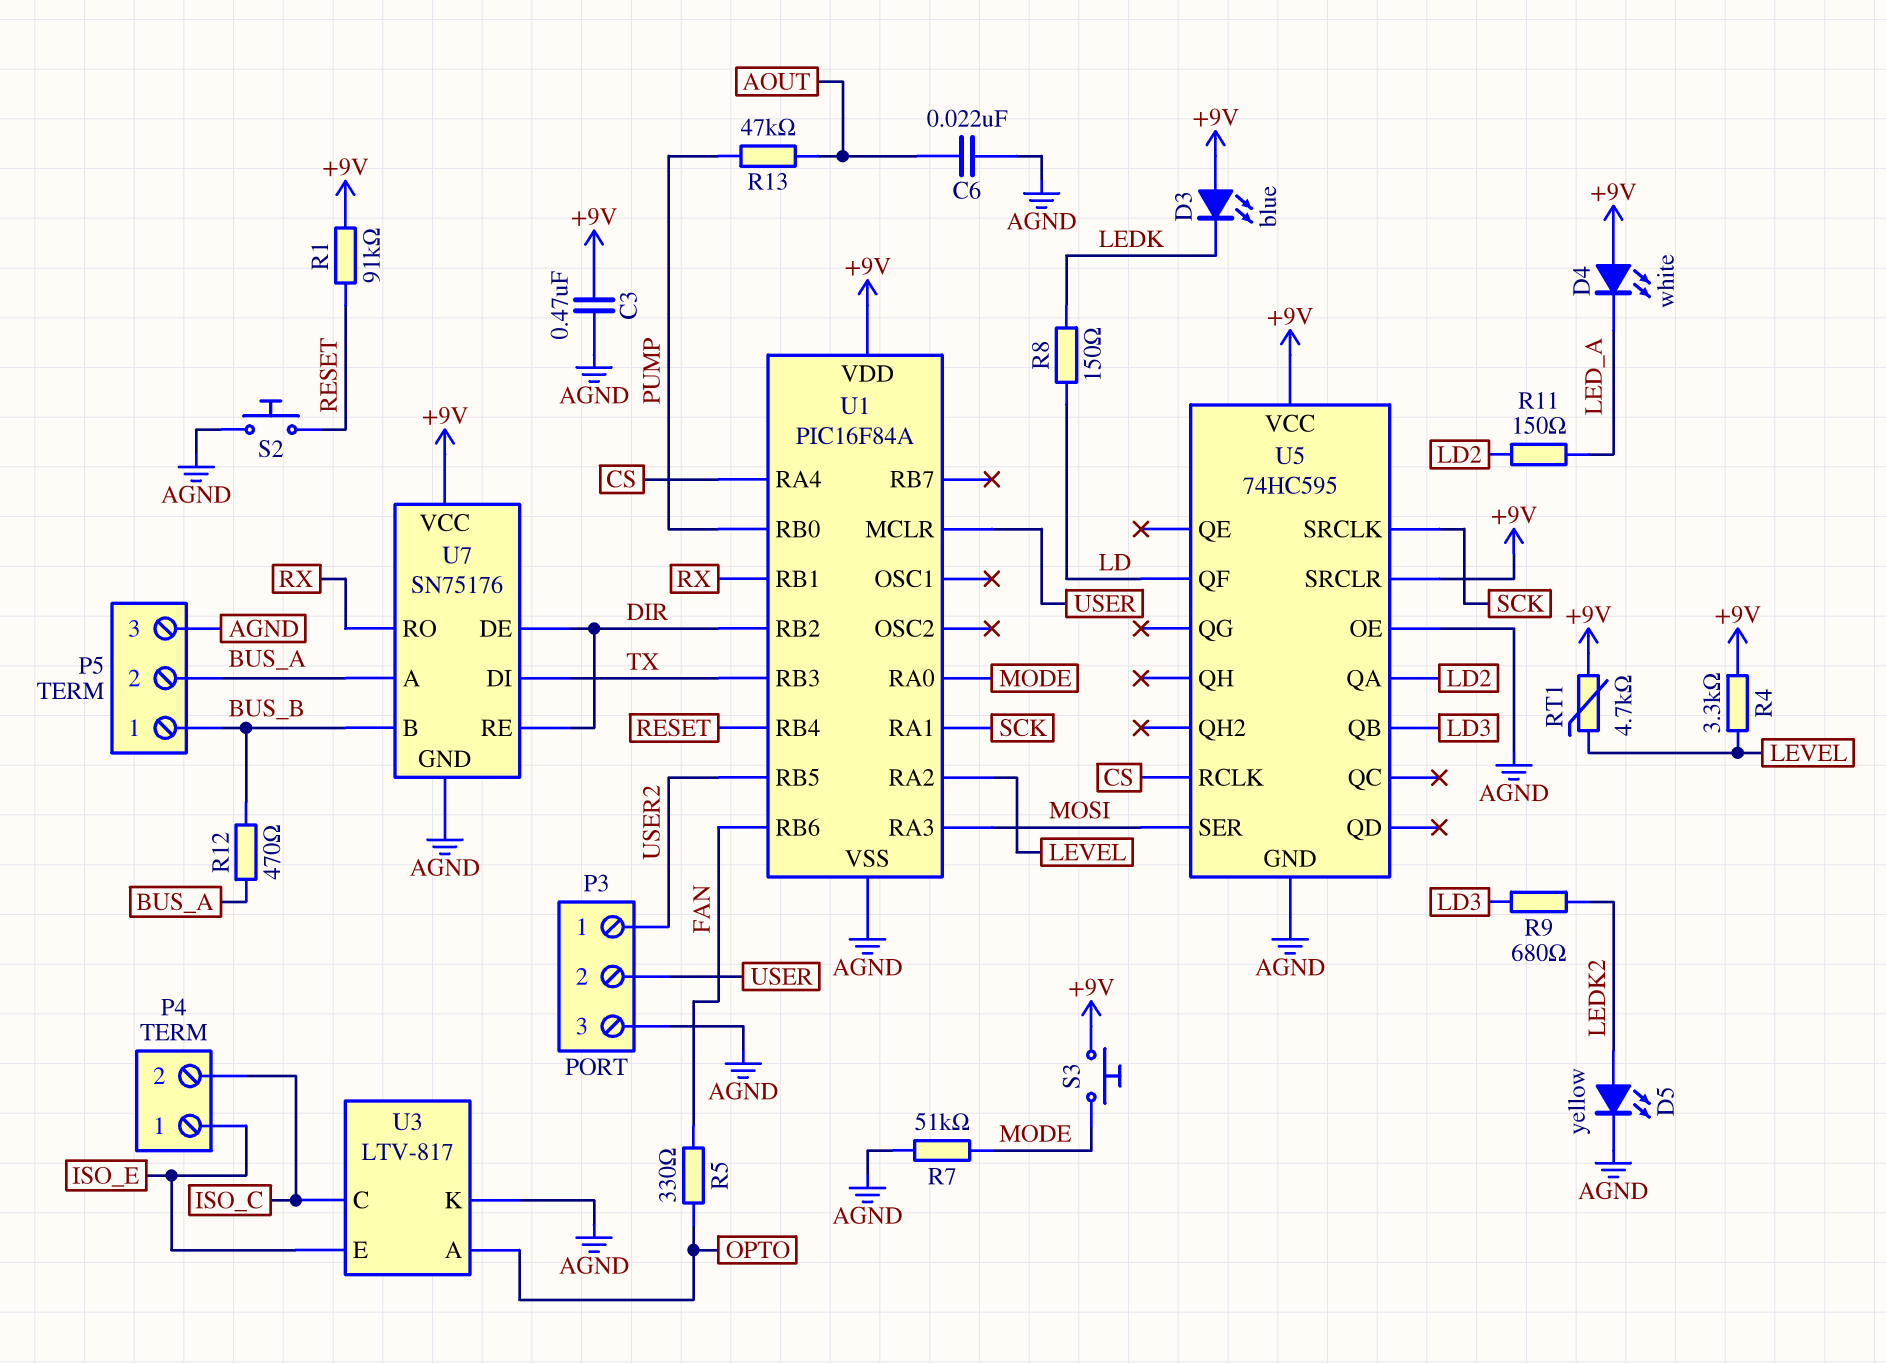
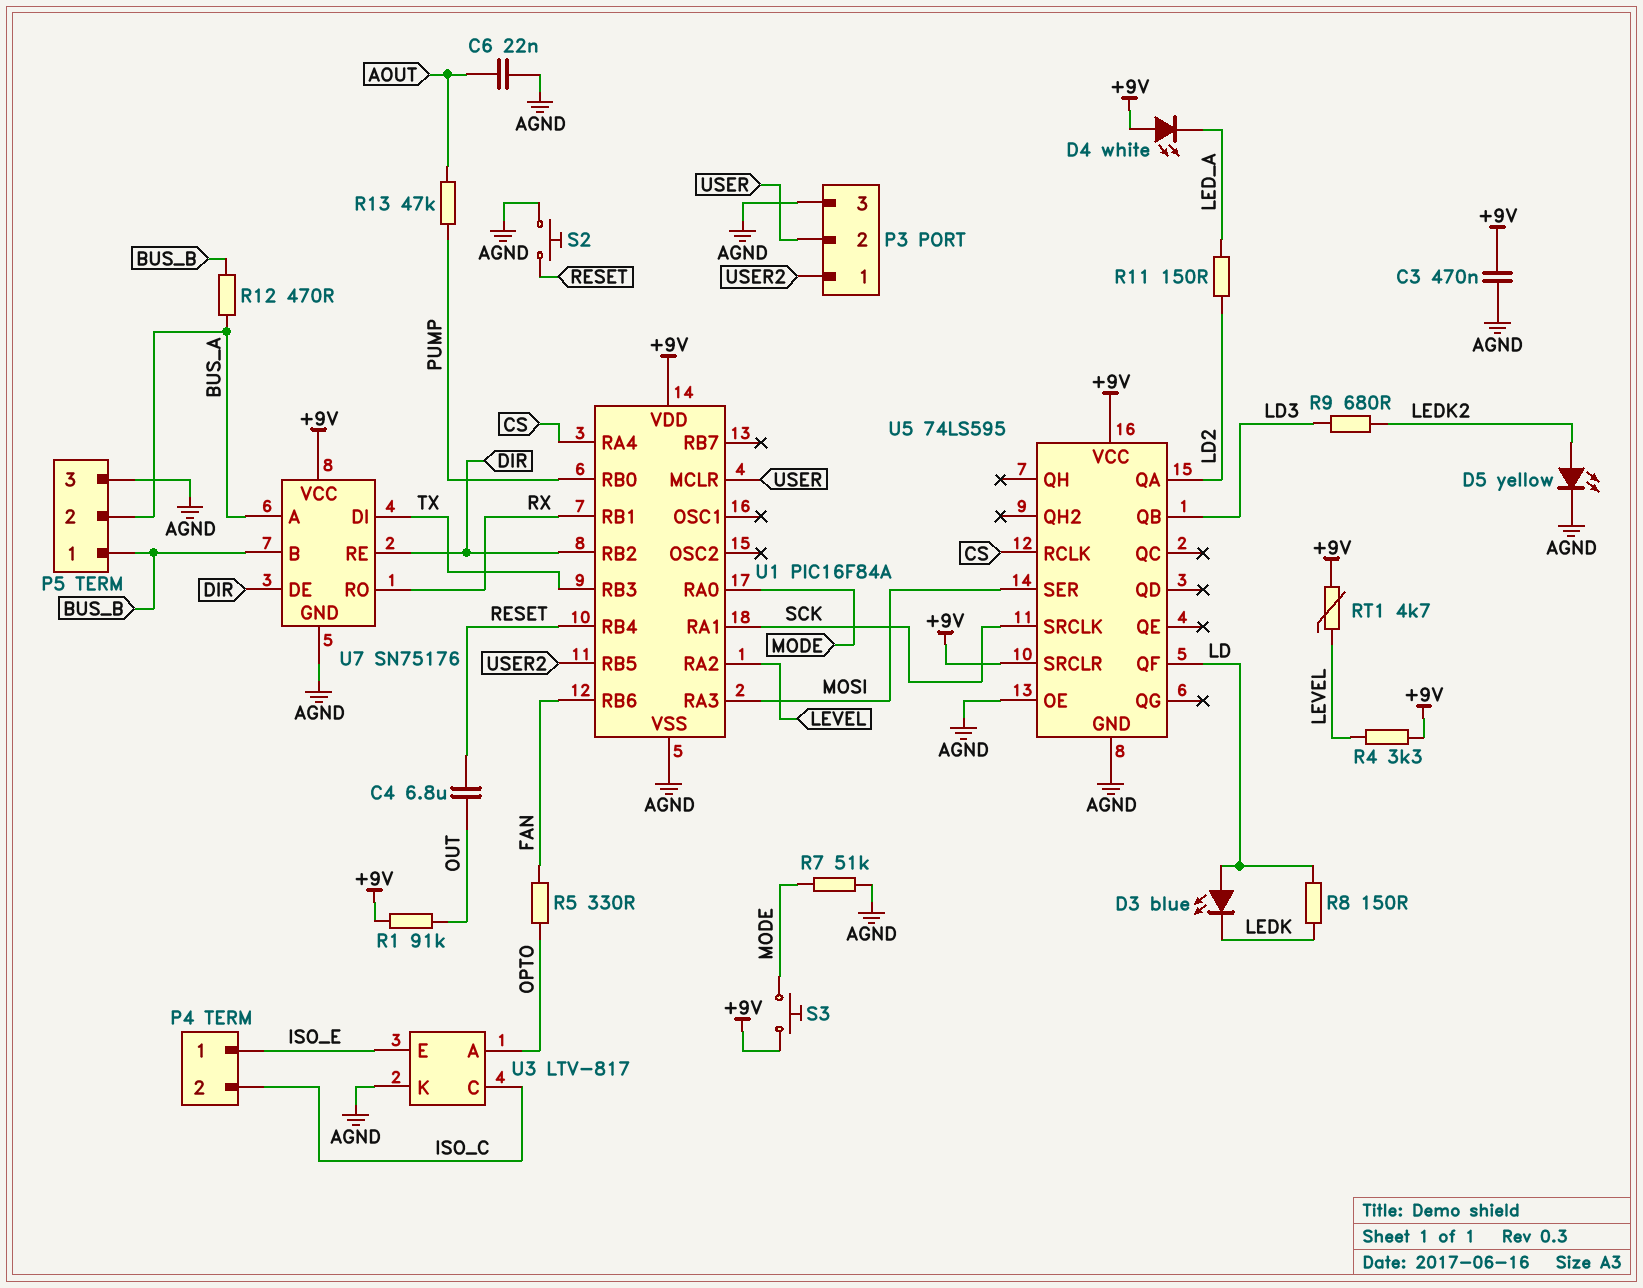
C4: none -> 6.8uF (OUT, RESET)
D3: LED blue (A +9V, K LEDK) -> LED blue (A LD, K LEDK)
R1: 91k (+9V, RESET) -> 91k (+9V, OUT)
U5: 74HC595 -> 74LS595

